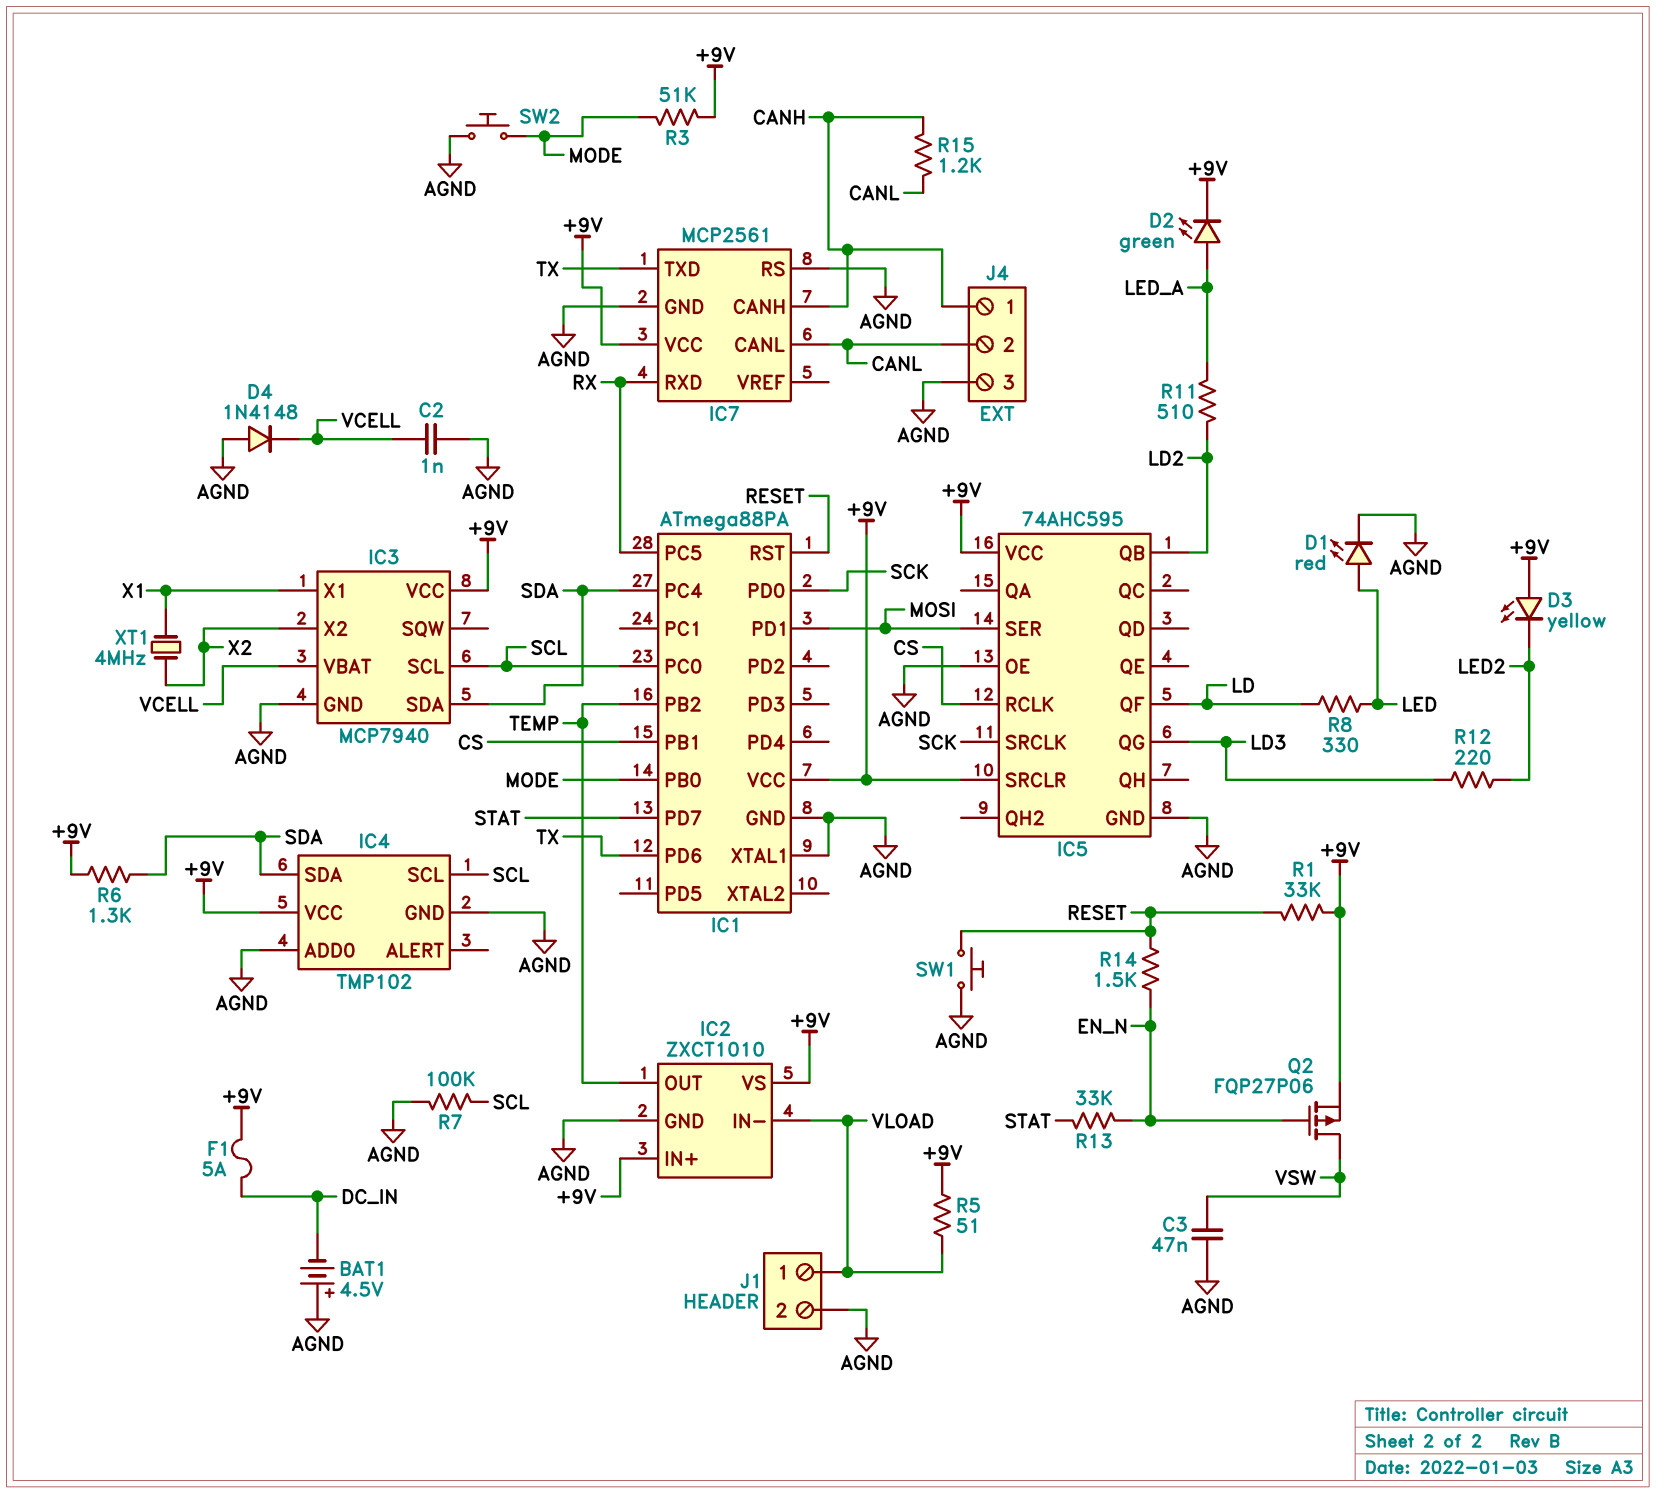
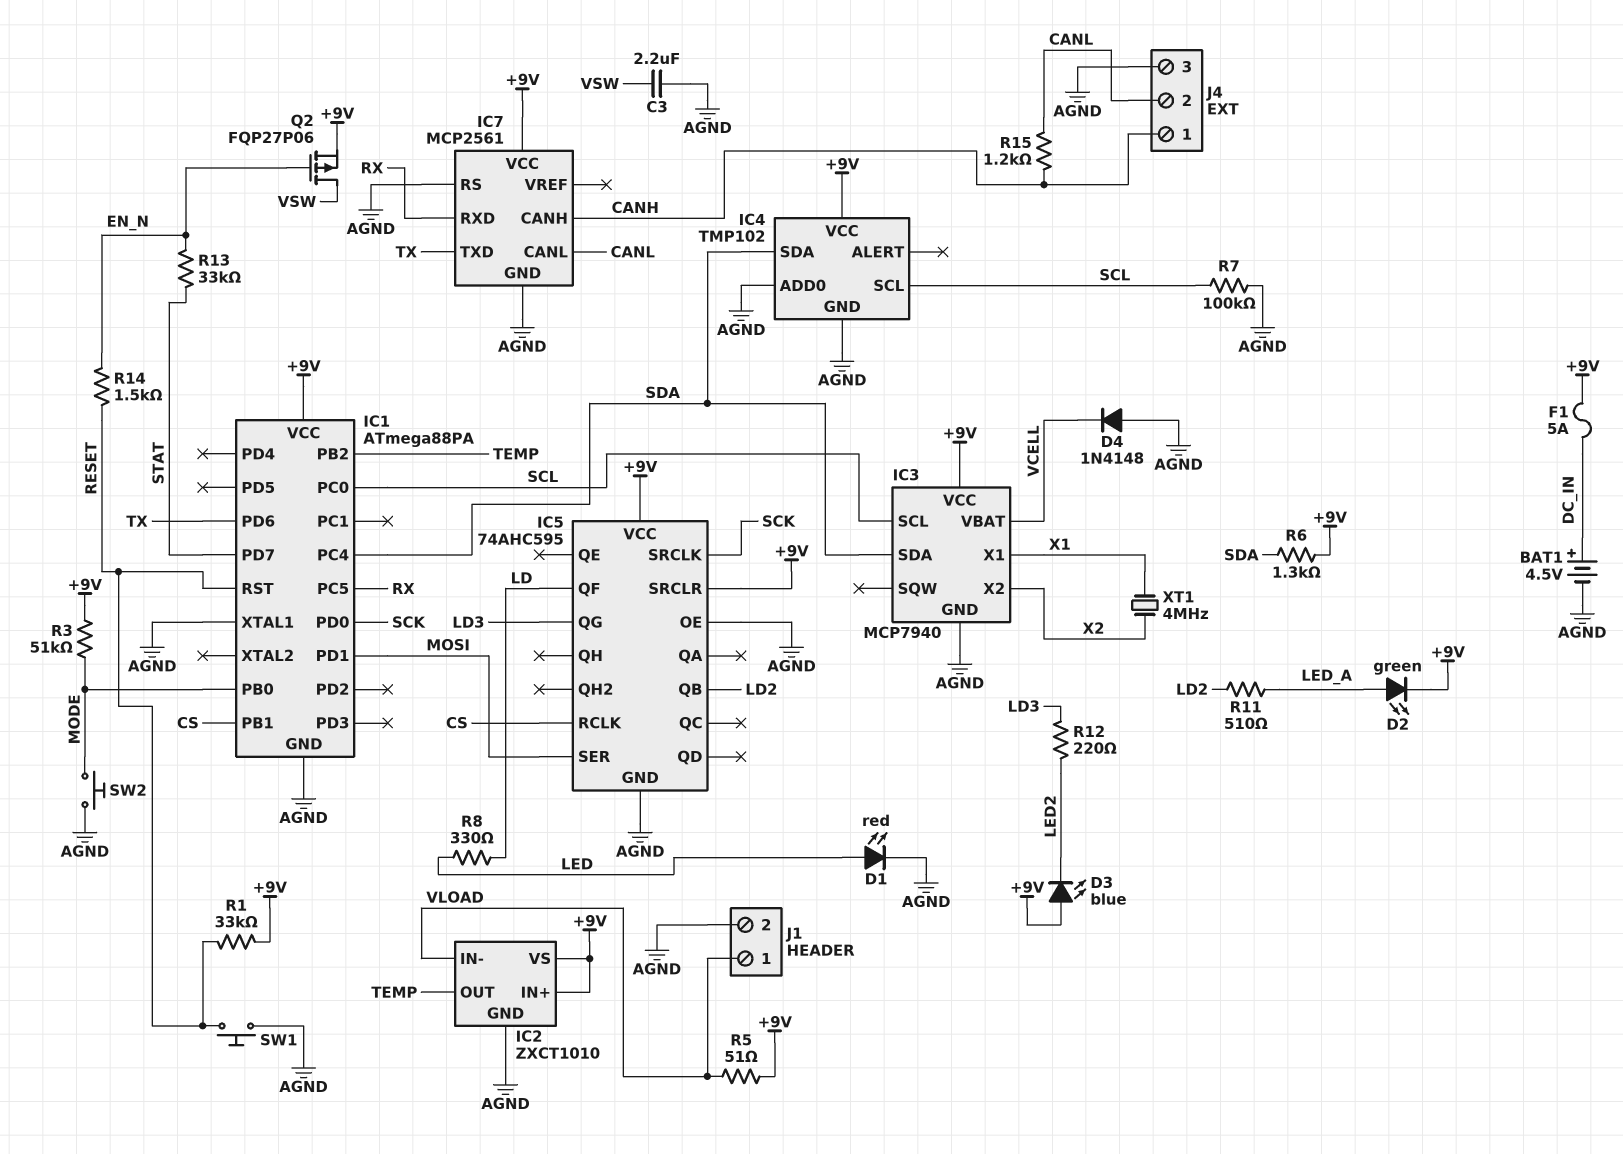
BAT1: 4.5V (plus AGND, minus DC_IN) -> 4.5V (plus DC_IN, minus AGND)
C2: 1nF (AGND, VCELL) -> none
C3: 47nF (AGND, VSW) -> 2.2uF (AGND, VSW)
D3: LED yellow (A +9V, K LED2) -> LED blue (A +9V, K LED2)

